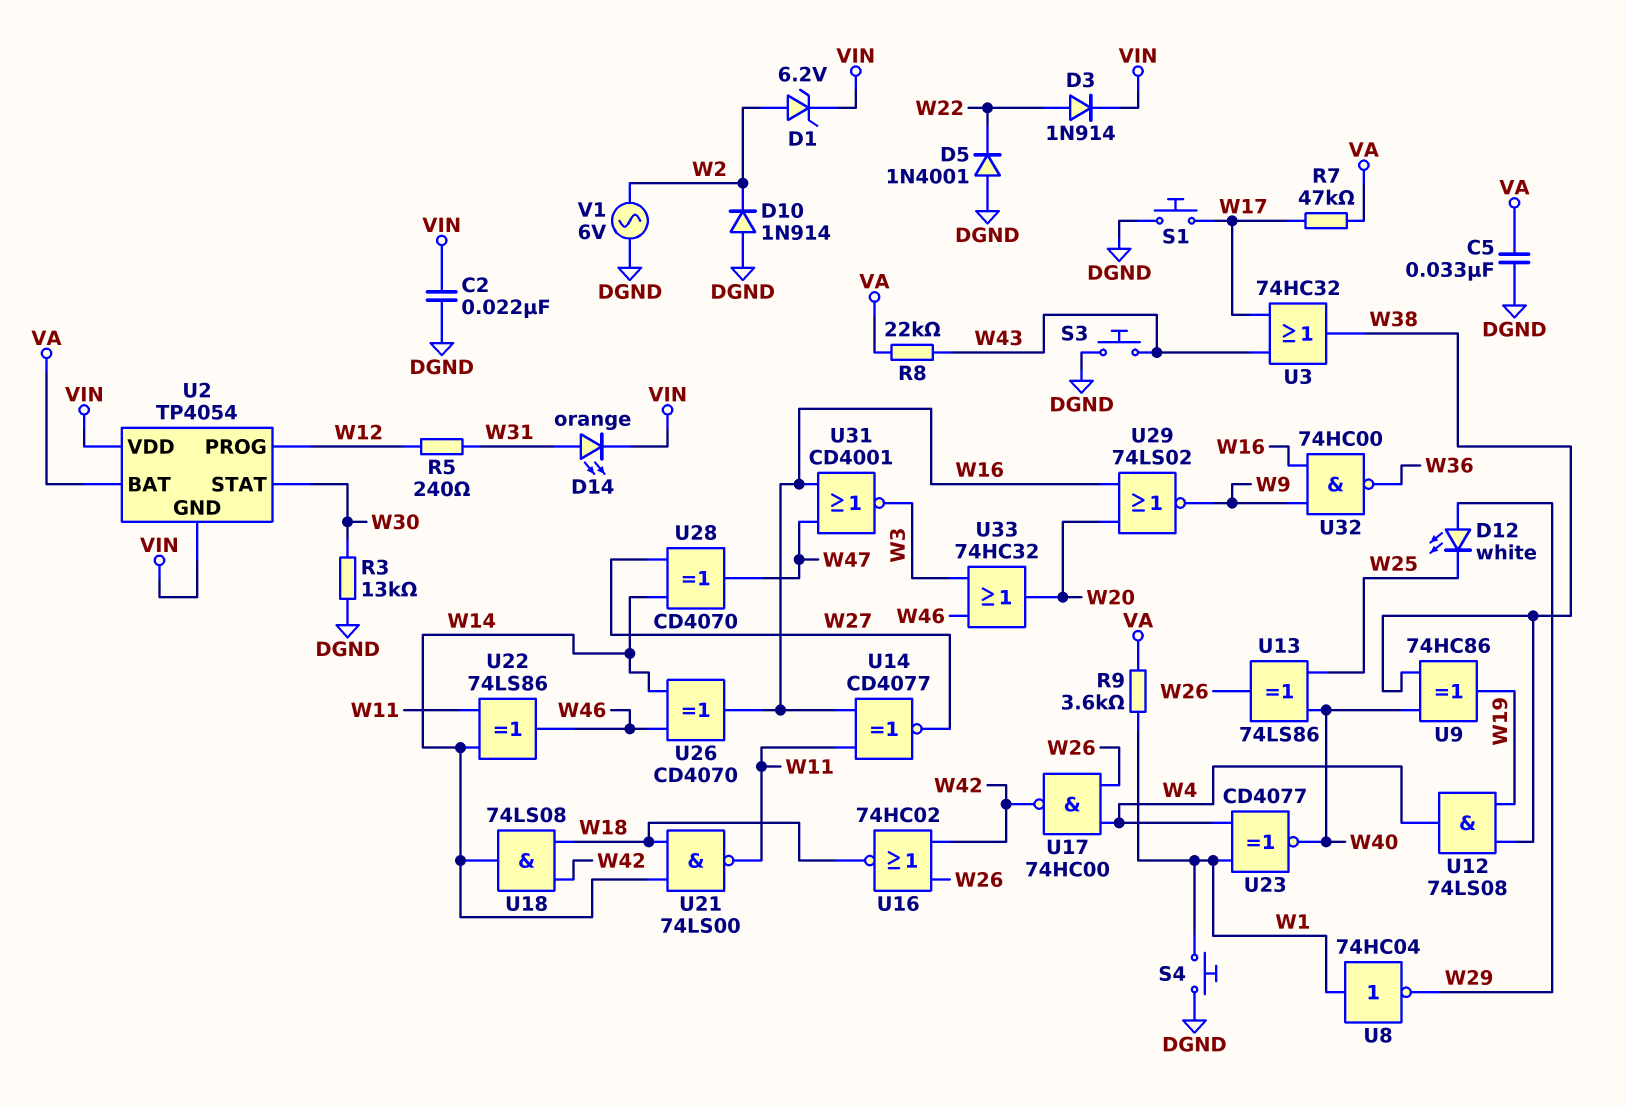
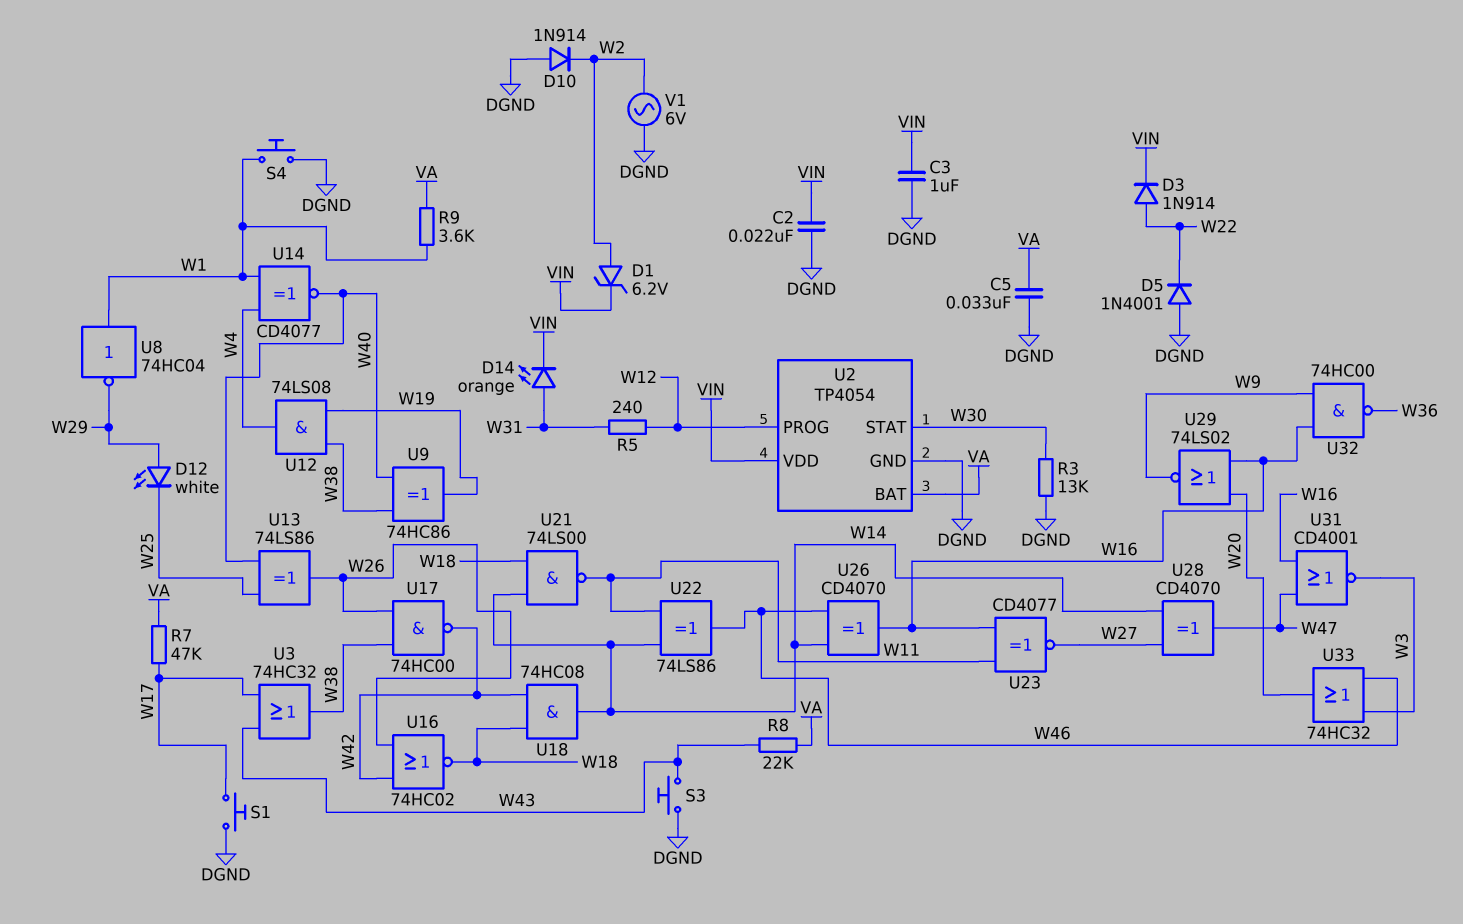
C3: none -> 1uF (DGND, VIN)
U2 pin GND: VIN -> DGND
U14: XNOR CD4077 (in W11, in W16, out W27) -> XNOR CD4077 (in W1, in W4, out W40)
U17: NAND 74HC00 (in W4, in W26, out W42) -> NAND 74HC00 (in W26, in W38, out W42)
U18: AND 74LS08 (in W18, in W42, out W14) -> AND 74HC08 (in W18, in W42, out W14)
U23: XNOR CD4077 (in W1, in W4, out W40) -> XNOR CD4077 (in W11, in W16, out W27)

